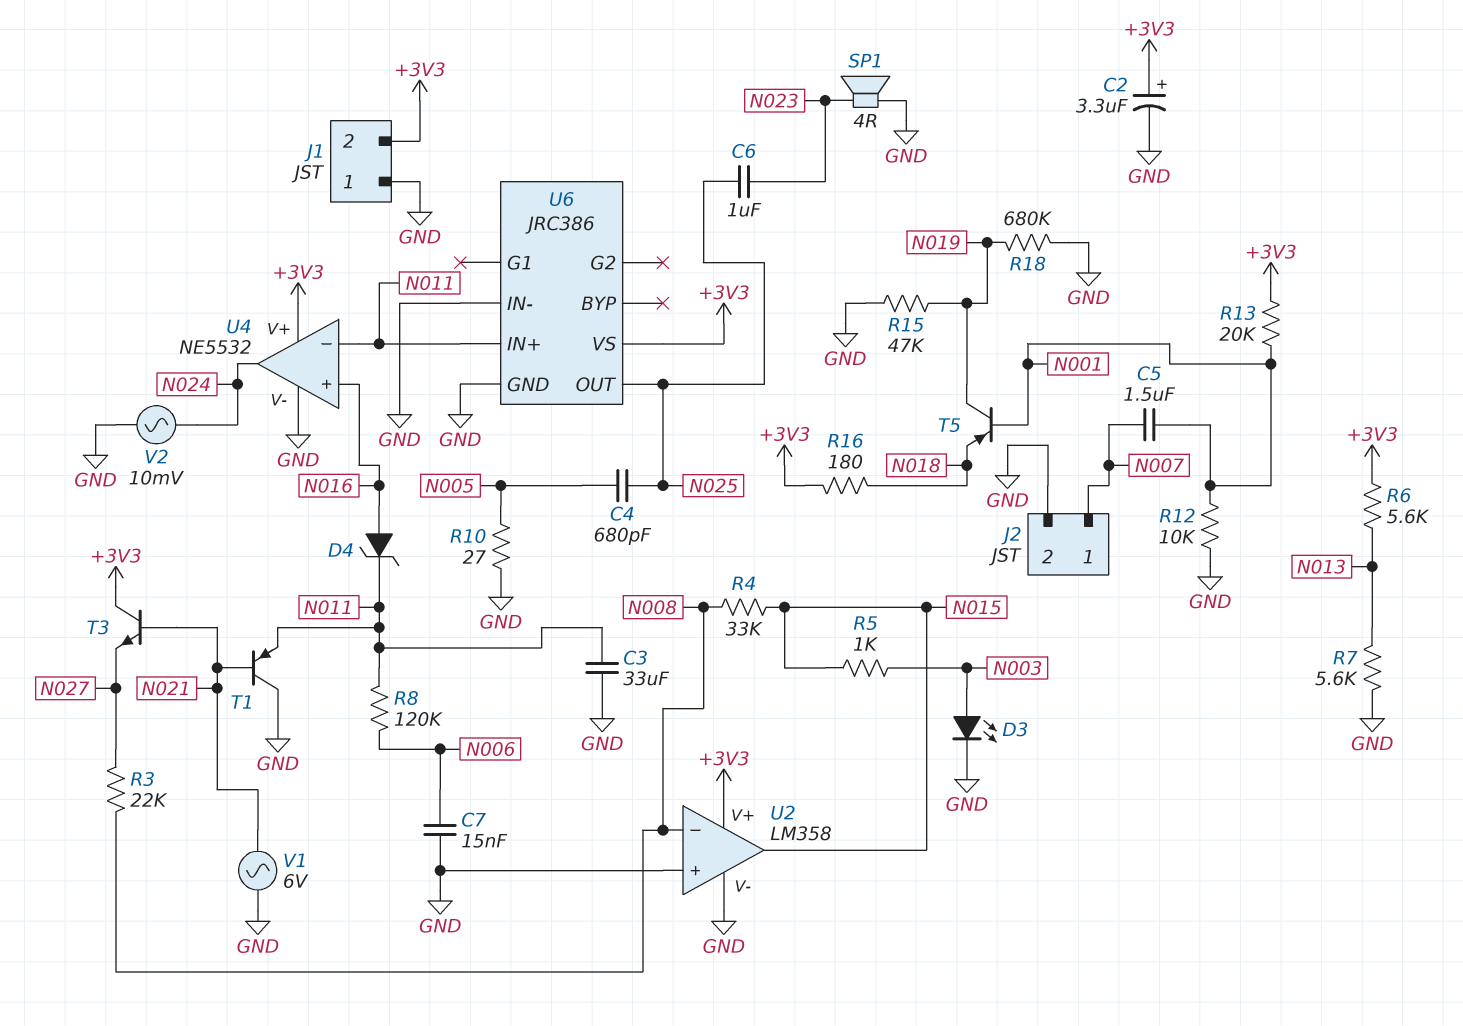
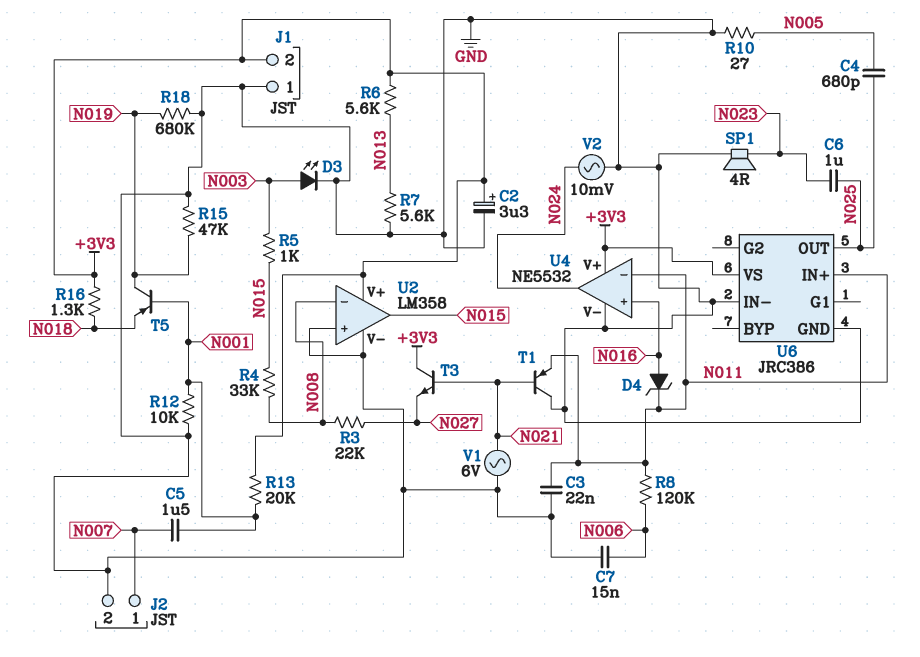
C3: 33uF (GND, N011) -> 22nF (GND, N011)
R16: 180 (+3V3, N018) -> 1.3k (+3V3, N018)

